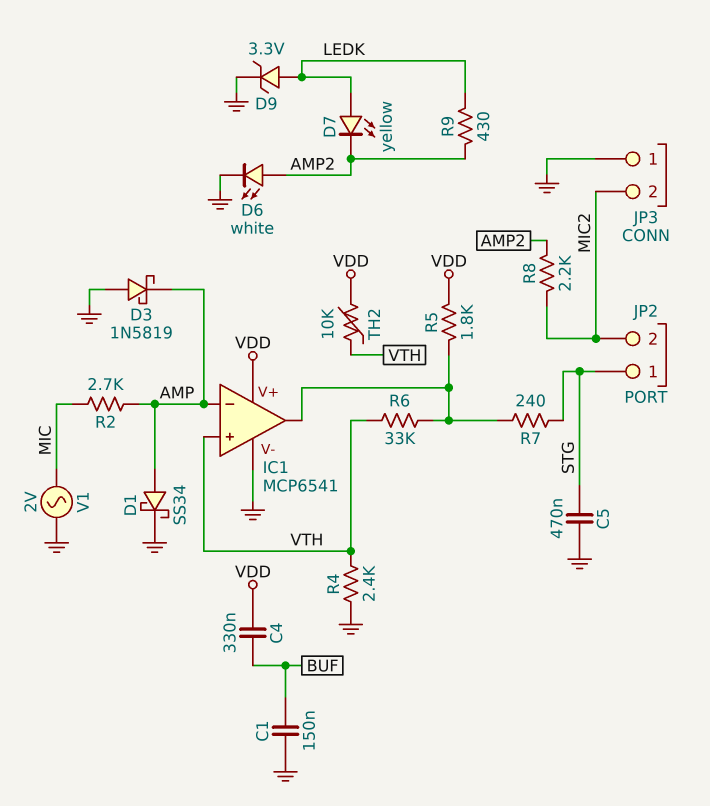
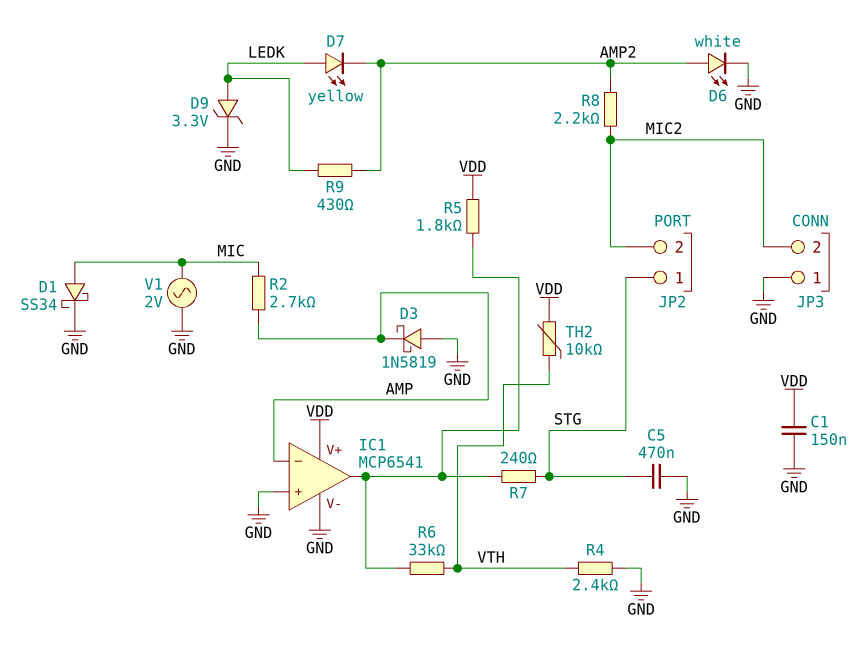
C1: 150nF (BUF, GND) -> 150nF (GND, VDD)
C4: 330nF (BUF, VDD) -> none
D1: schottky SS34 (A AMP, K GND) -> schottky SS34 (A MIC, K GND)
IC1 pin in+: VTH -> GND

